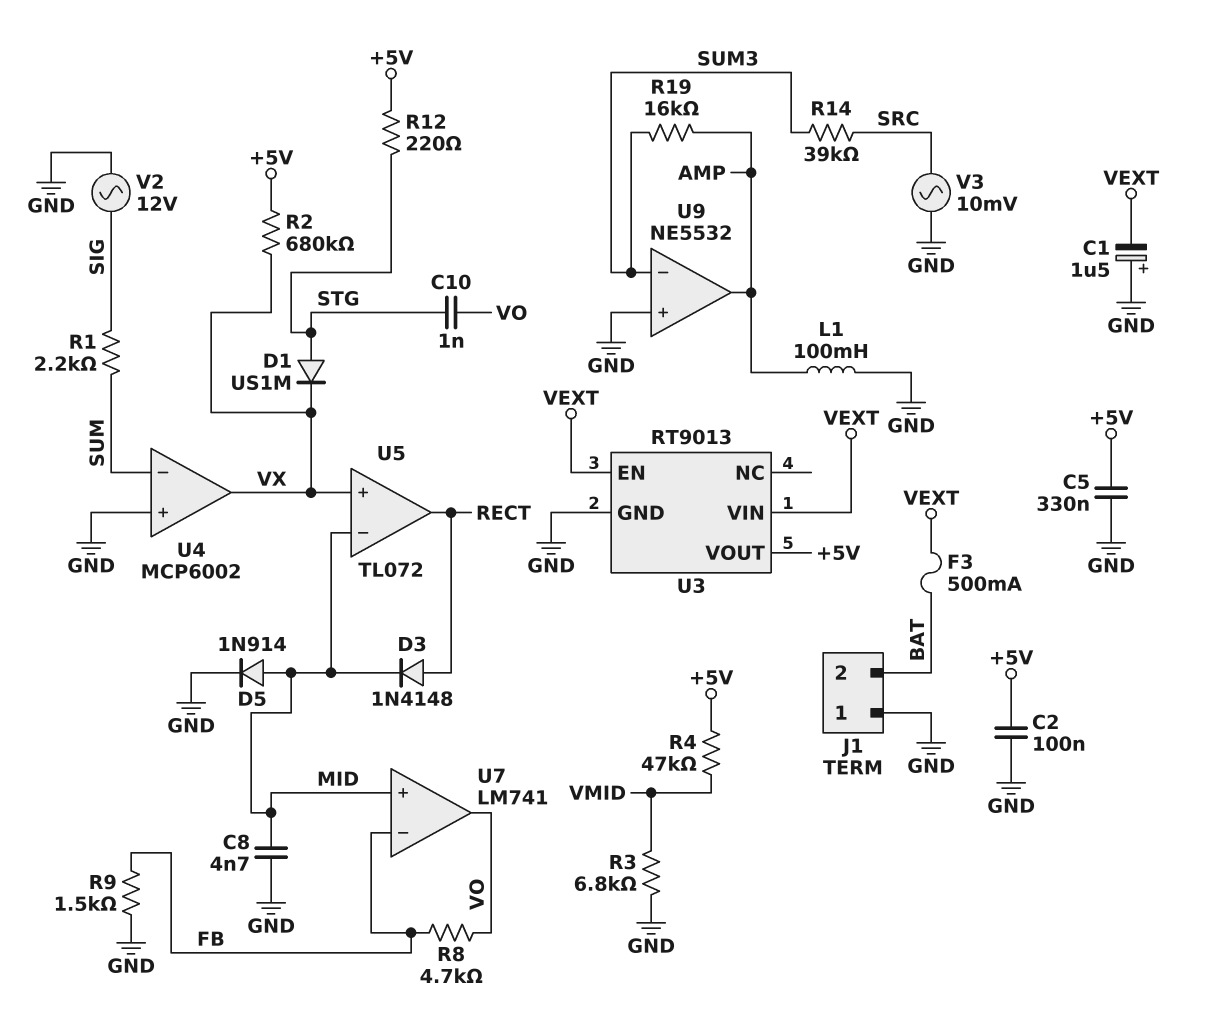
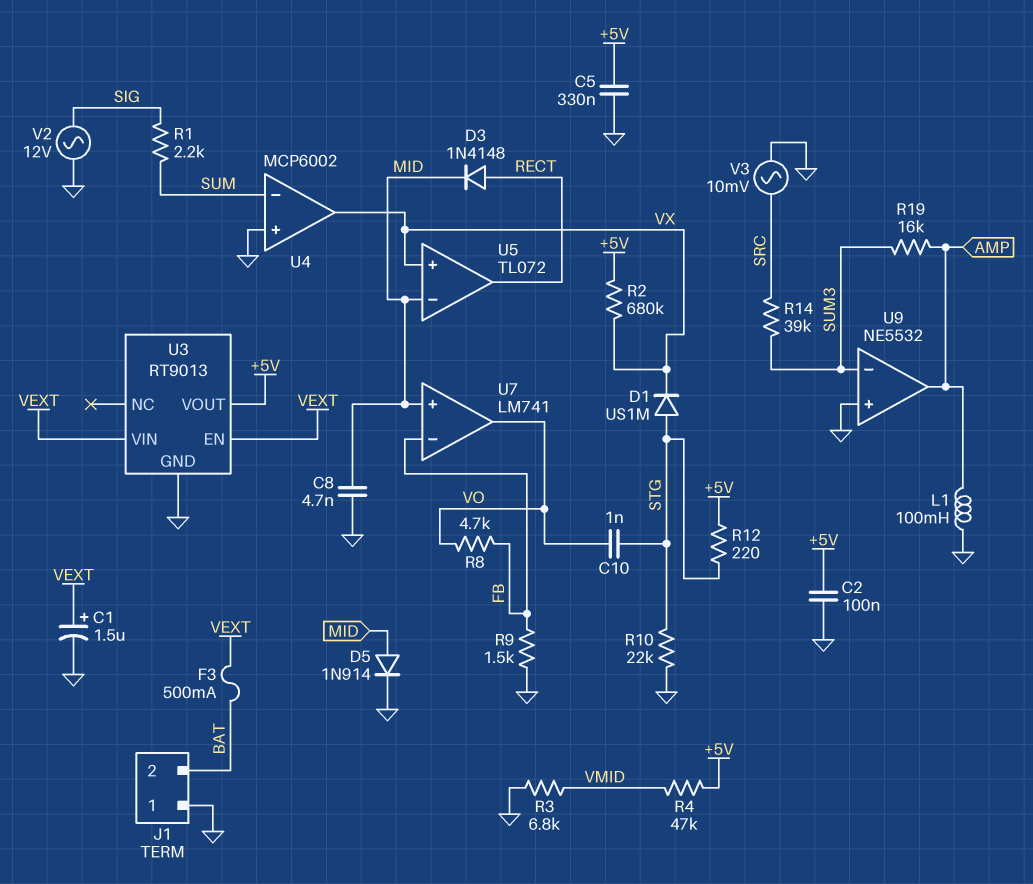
C1: 1.5uF (plus GND, minus VEXT) -> 1.5uF (plus VEXT, minus GND)
R10: none -> 22k (GND, STG)

